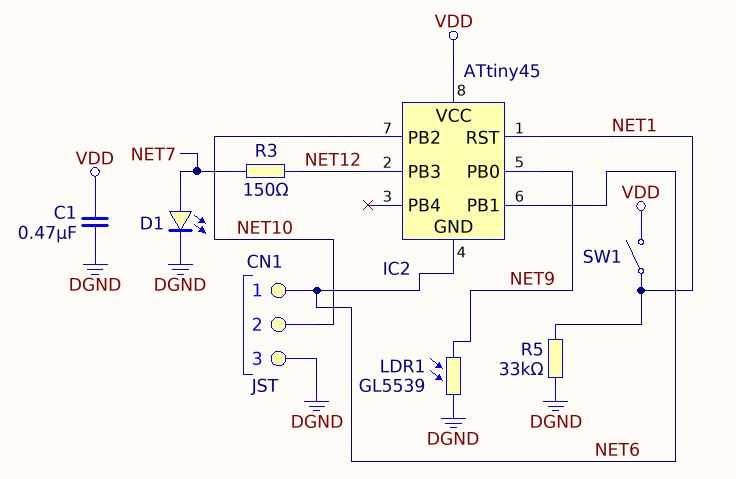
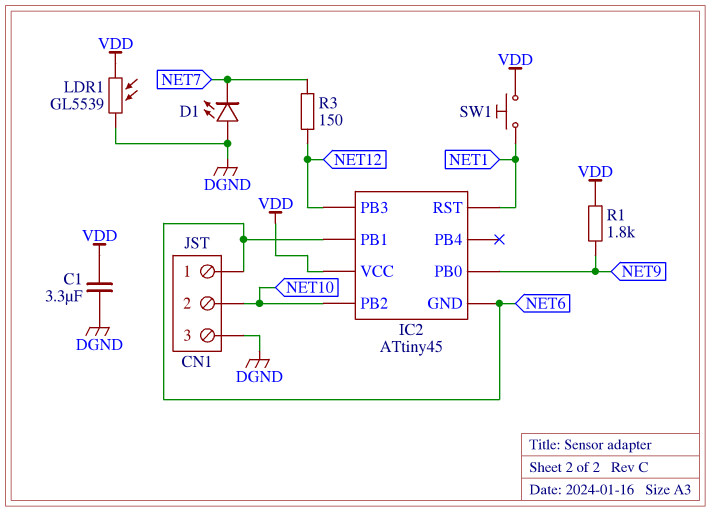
C1: 470nF (DGND, VDD) -> 3.3uF (DGND, VDD)
D1: LED (A NET7, K DGND) -> LED (A DGND, K NET7)
LDR1: GL5539 (DGND, NET9) -> GL5539 (DGND, VDD)
R1: none -> 1.8k (NET9, VDD)
R5: 33k (DGND, NET1) -> none
SW1: switch (NET1, VDD) -> button (NET1, VDD)

